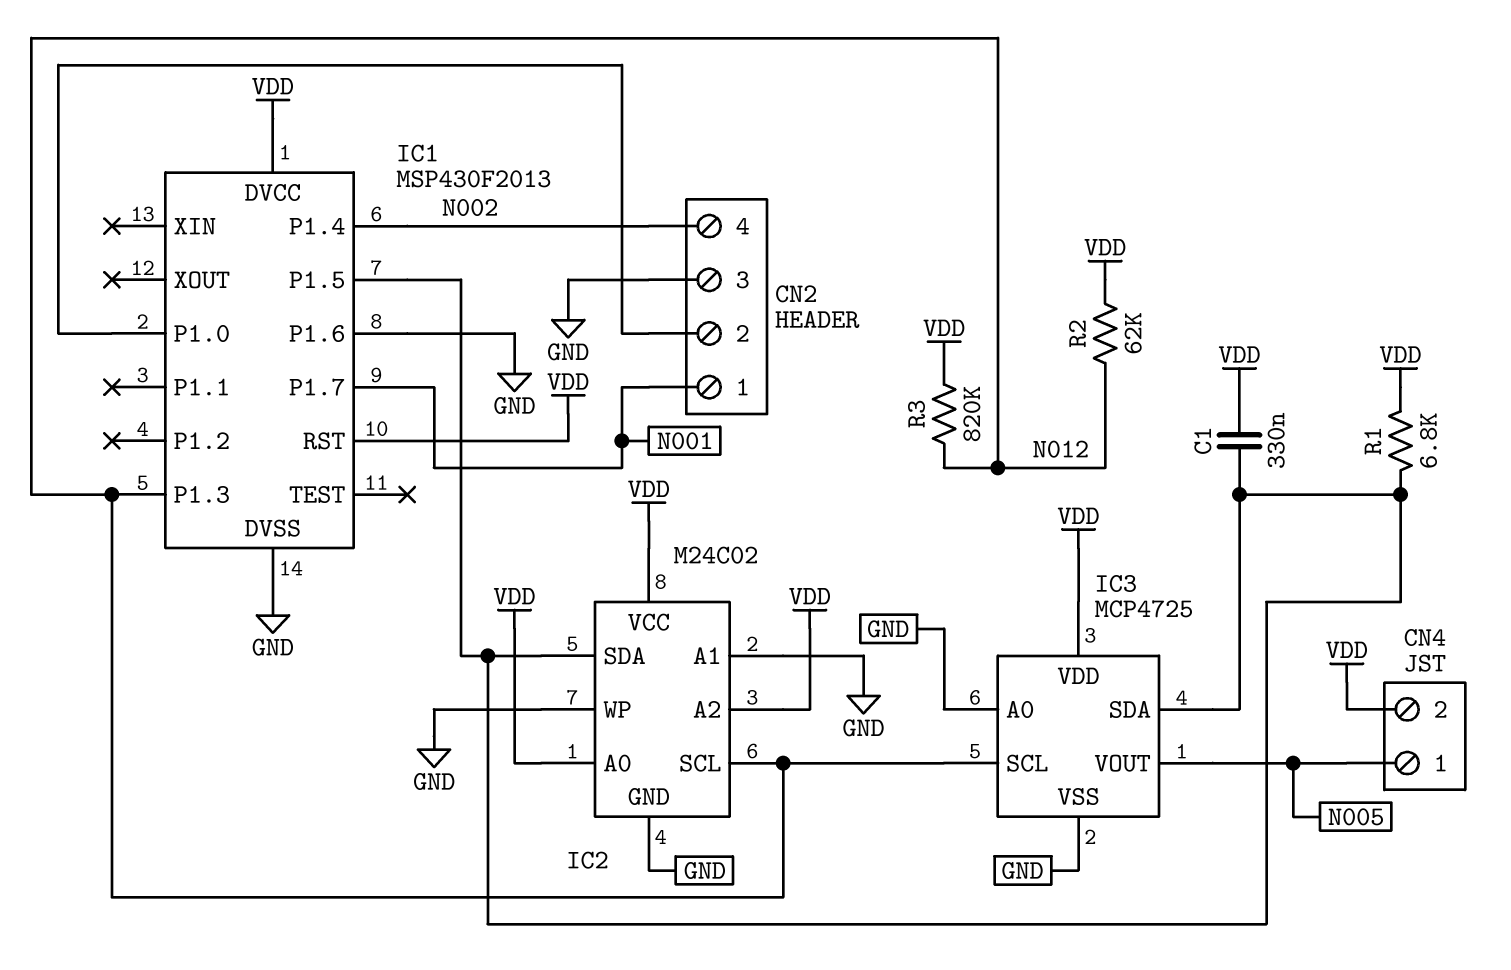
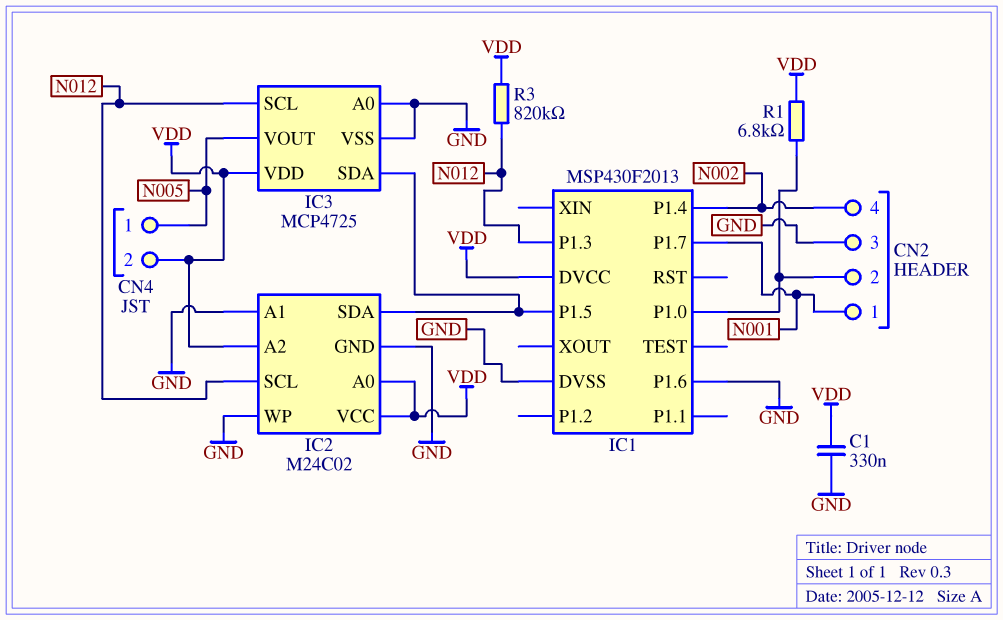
C1: 330nF (IC1/P1.5, VDD) -> 330nF (GND, VDD)
IC1 pin RST: VDD -> none
R1: 6.8k (IC1/P1.5, VDD) -> 6.8k (CN2/2, VDD)
R2: 62k (N012, VDD) -> none

